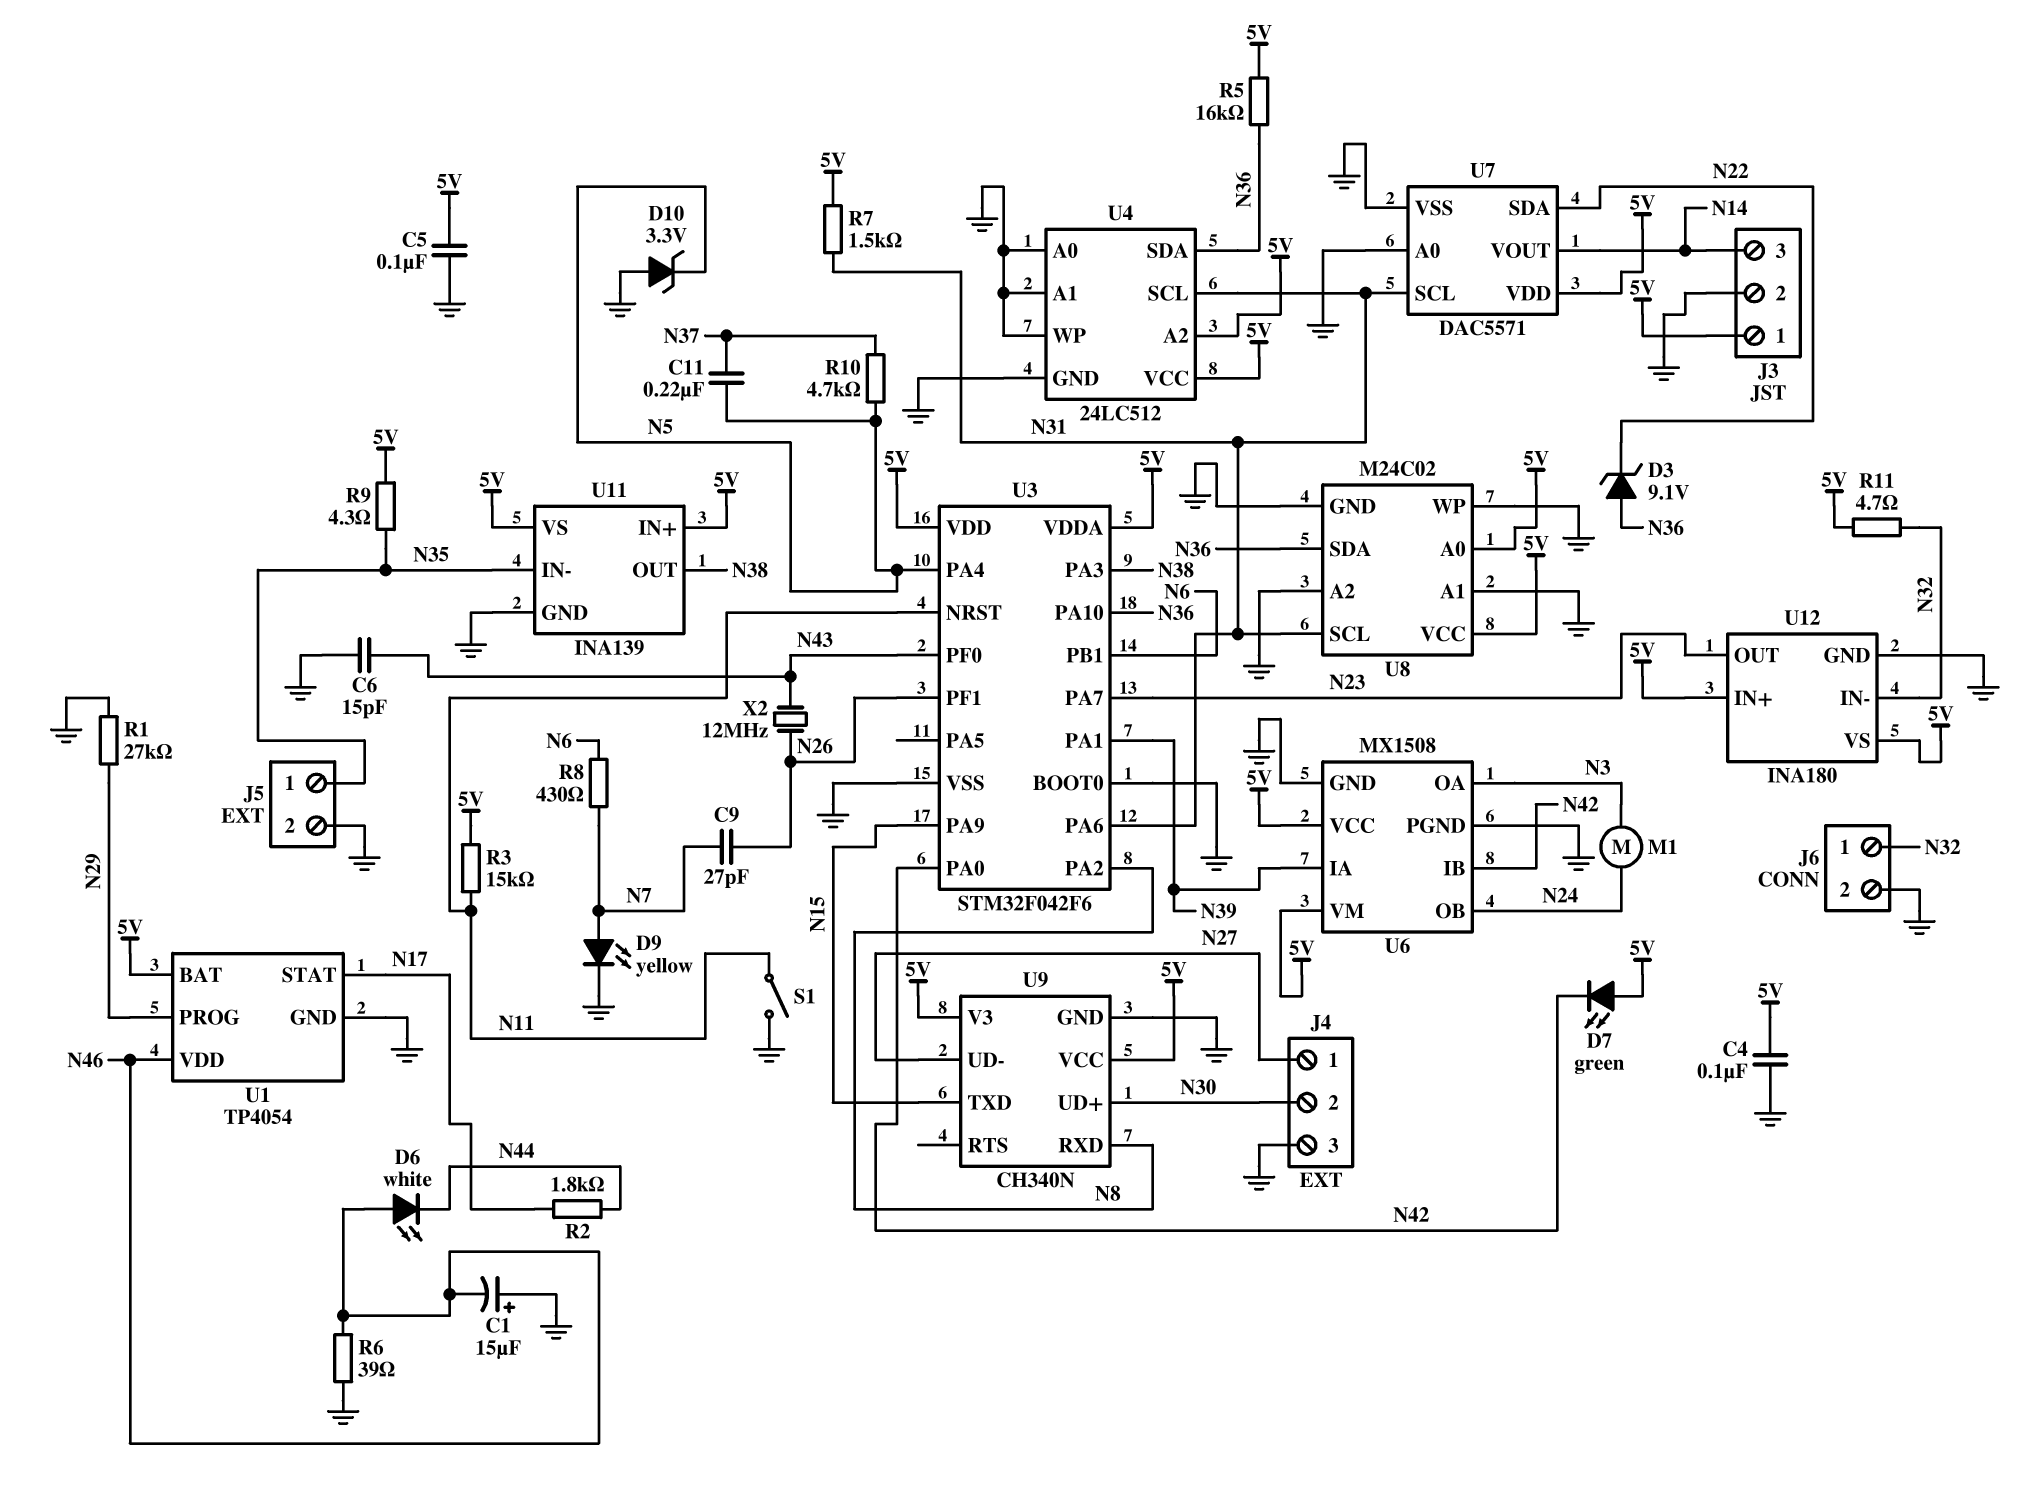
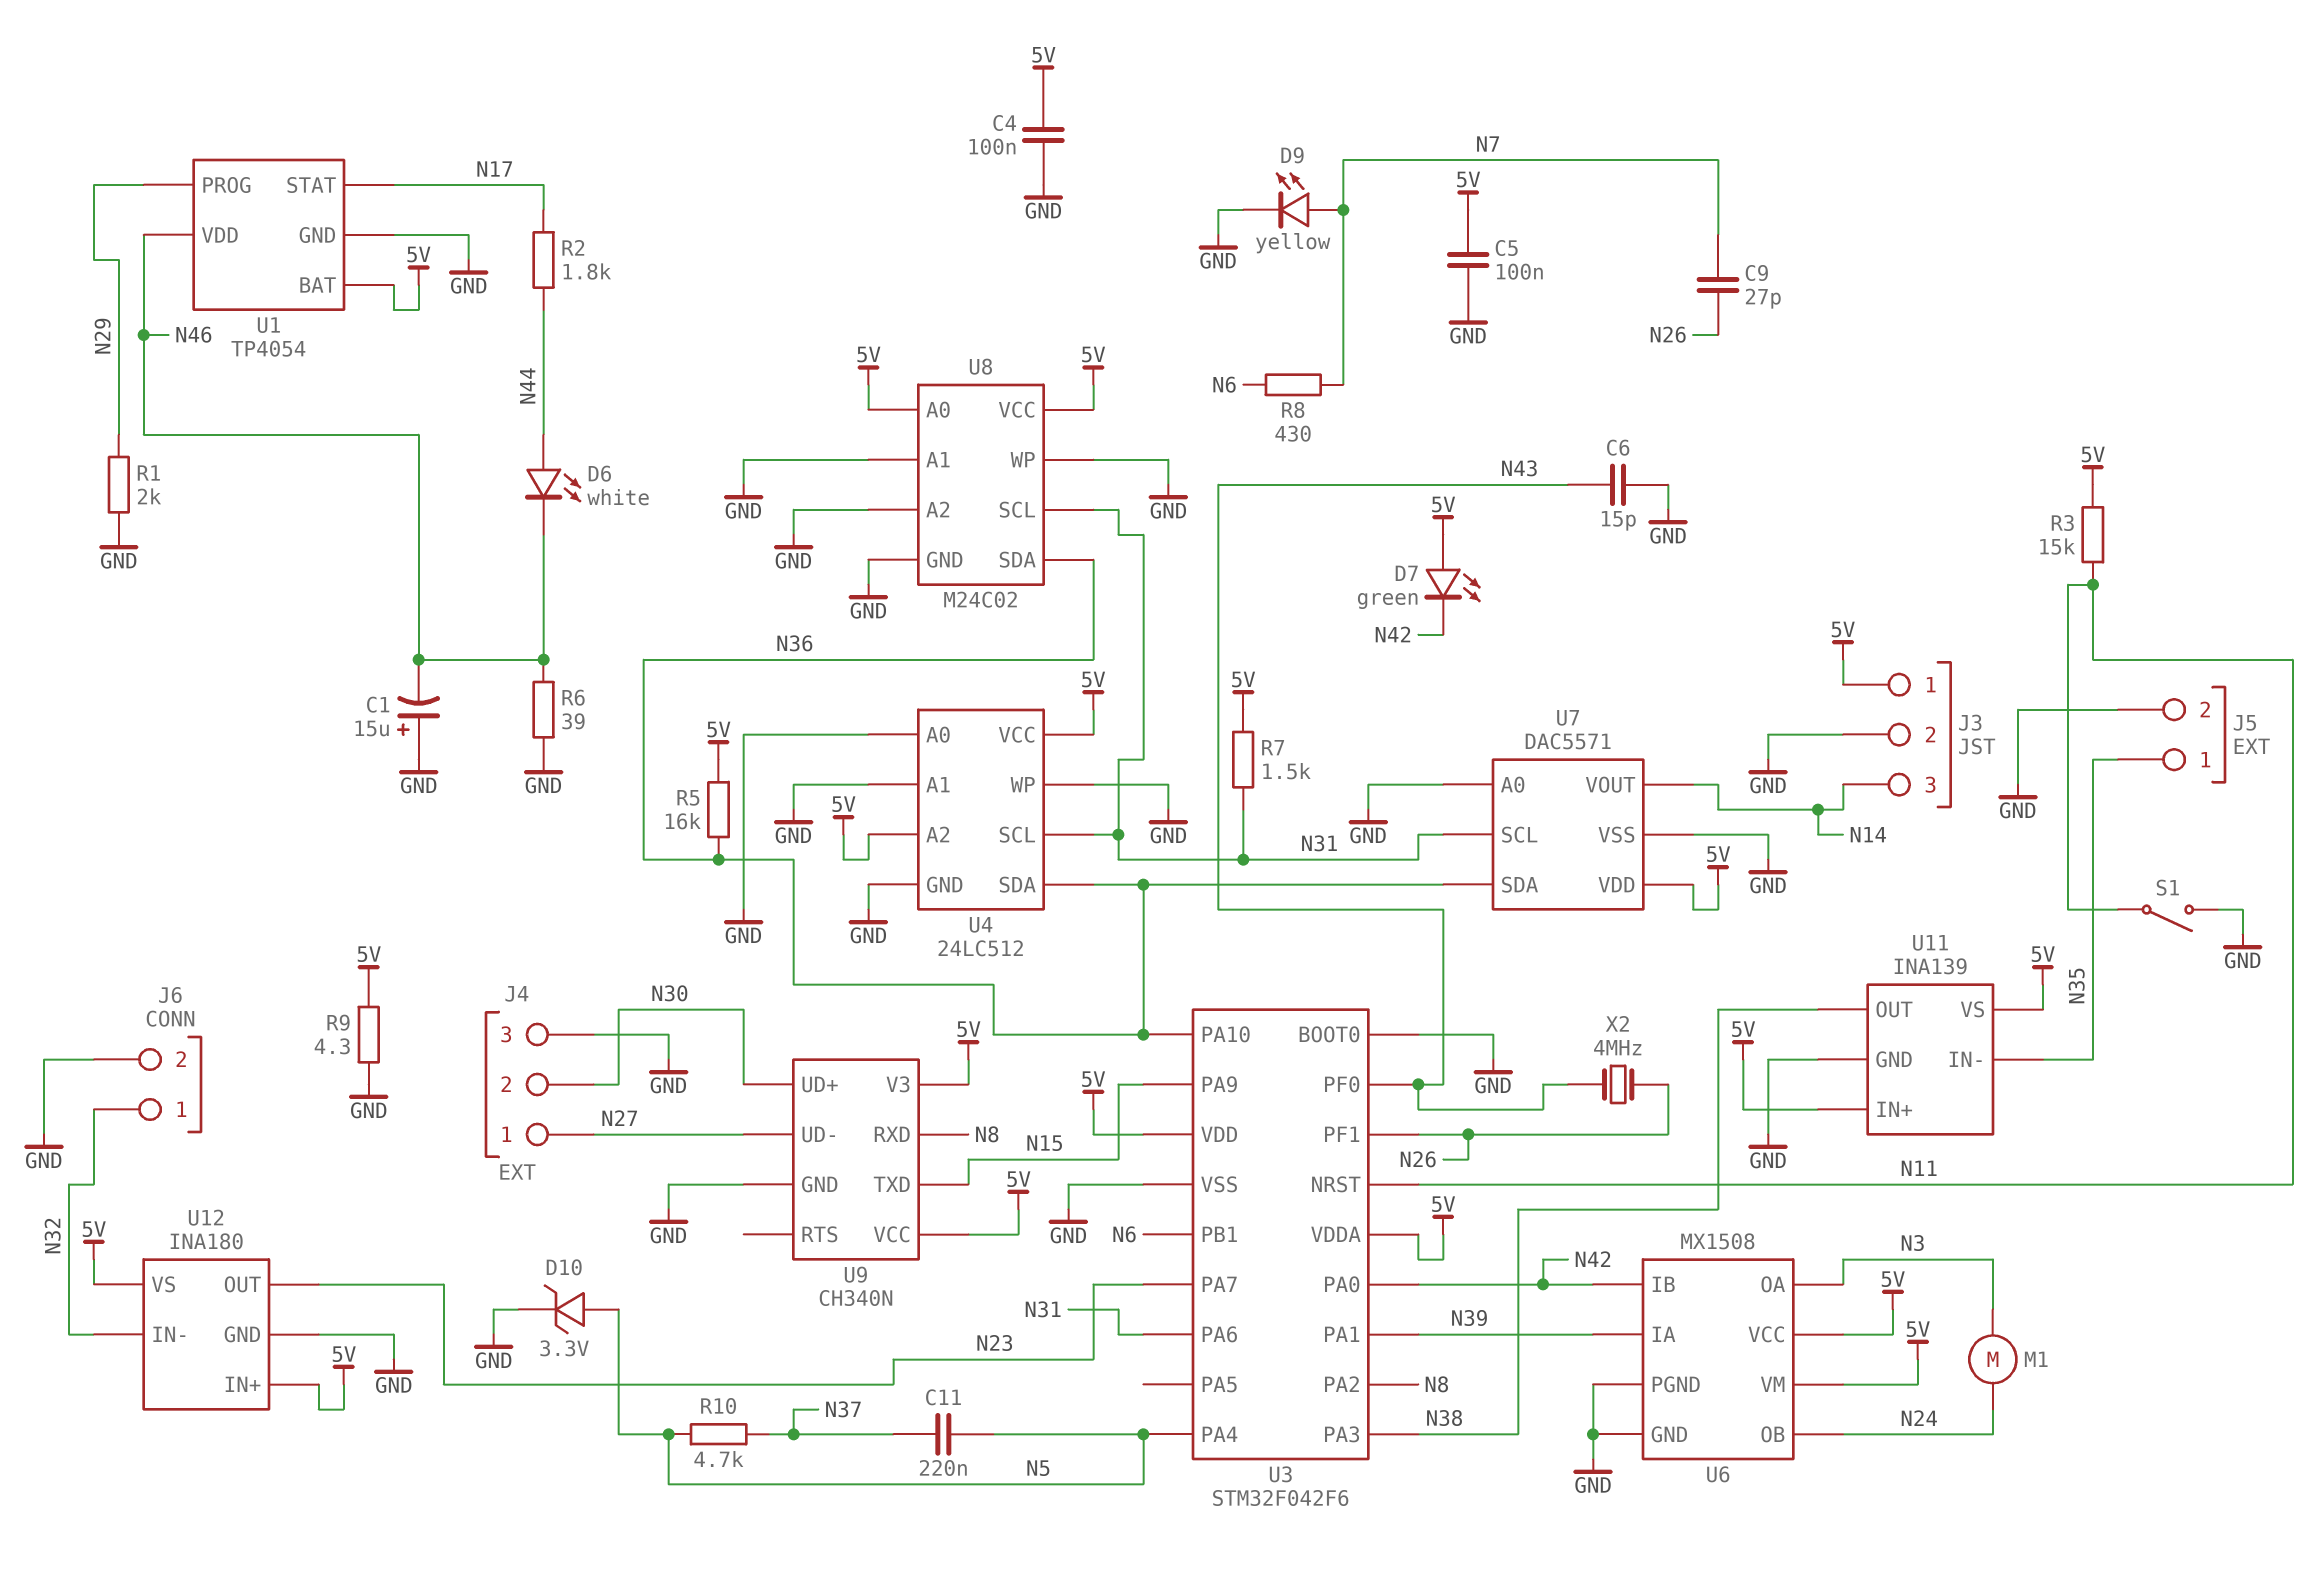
D3: zener 9.1V (A N36, K N22) -> none
D6: LED white (A N46, K N44) -> LED white (A N44, K N46)
D10: zener 3.3V (A GND, K N5) -> zener 3.3V (A N5, K GND)
R1: 27k (GND, N29) -> 2k (GND, N29)
R9: 4.3 (5V, N35) -> 4.3 (5V, GND)
R11: 4.7 (5V, N32) -> none
U7 pin SDA: N22 -> N36
X2: 12MHz (N26, N43) -> 4MHz (N26, N43)

